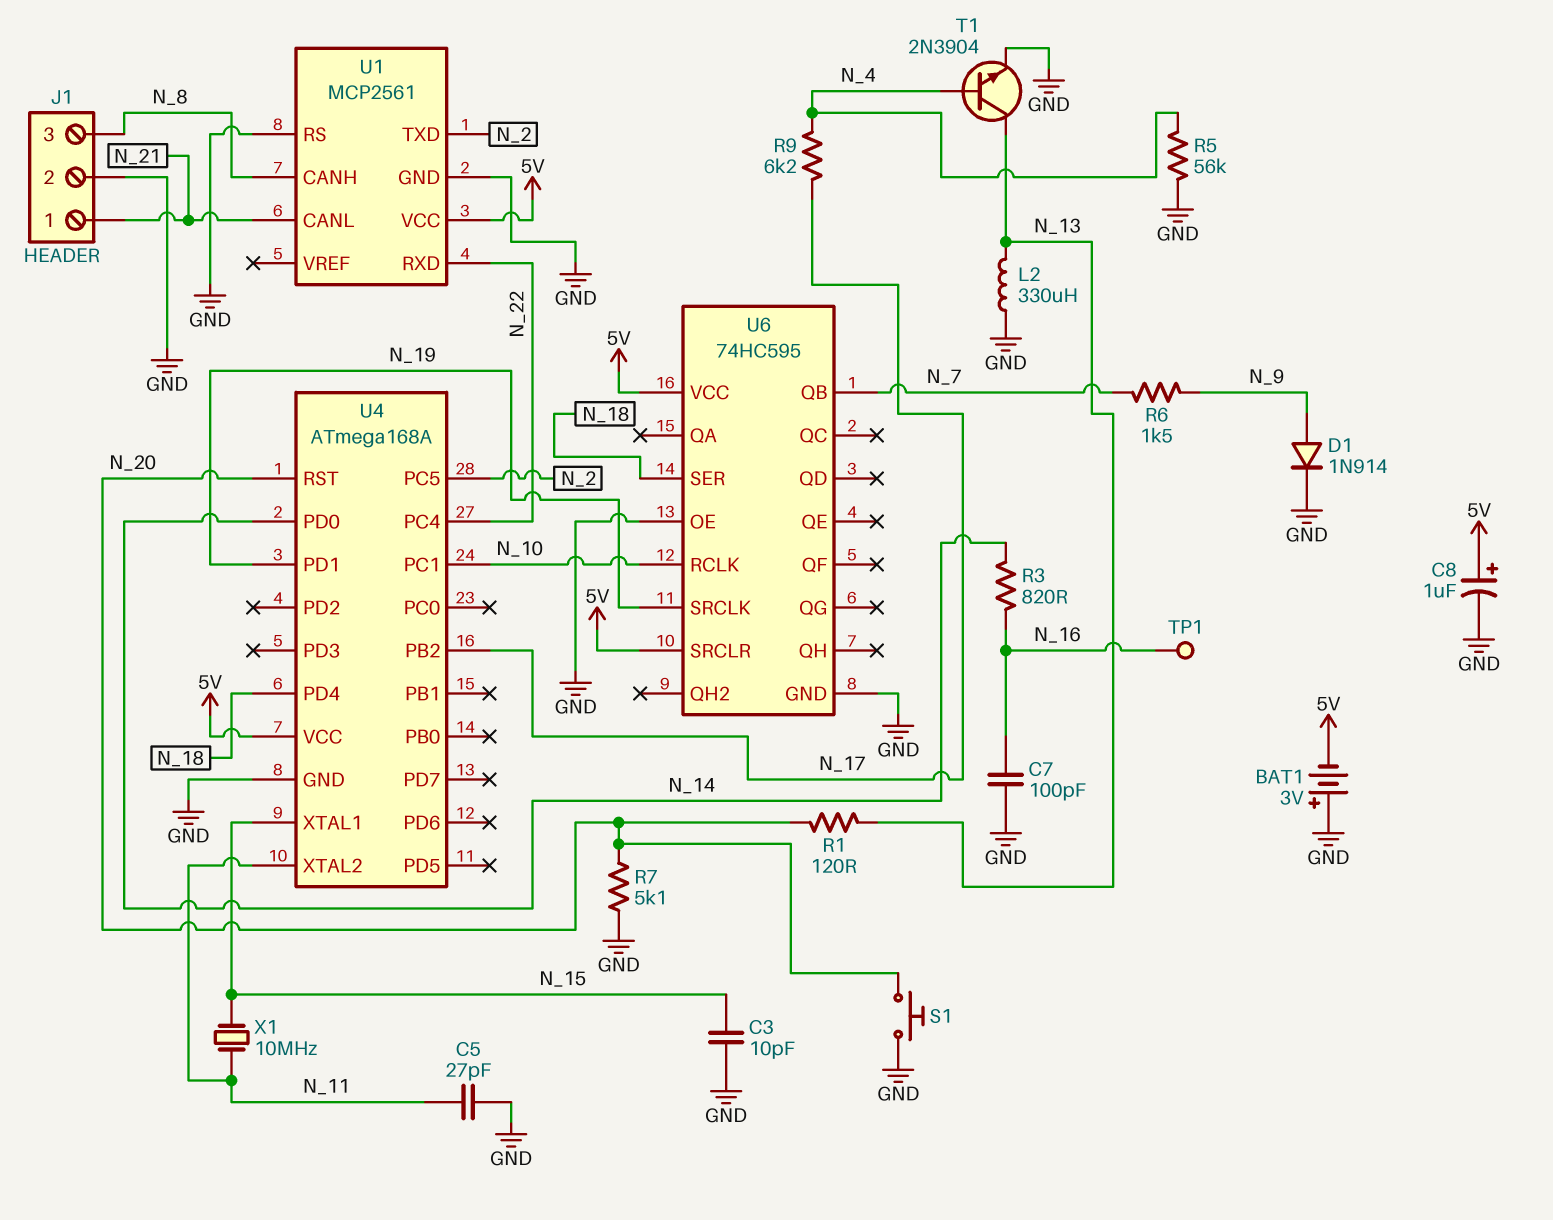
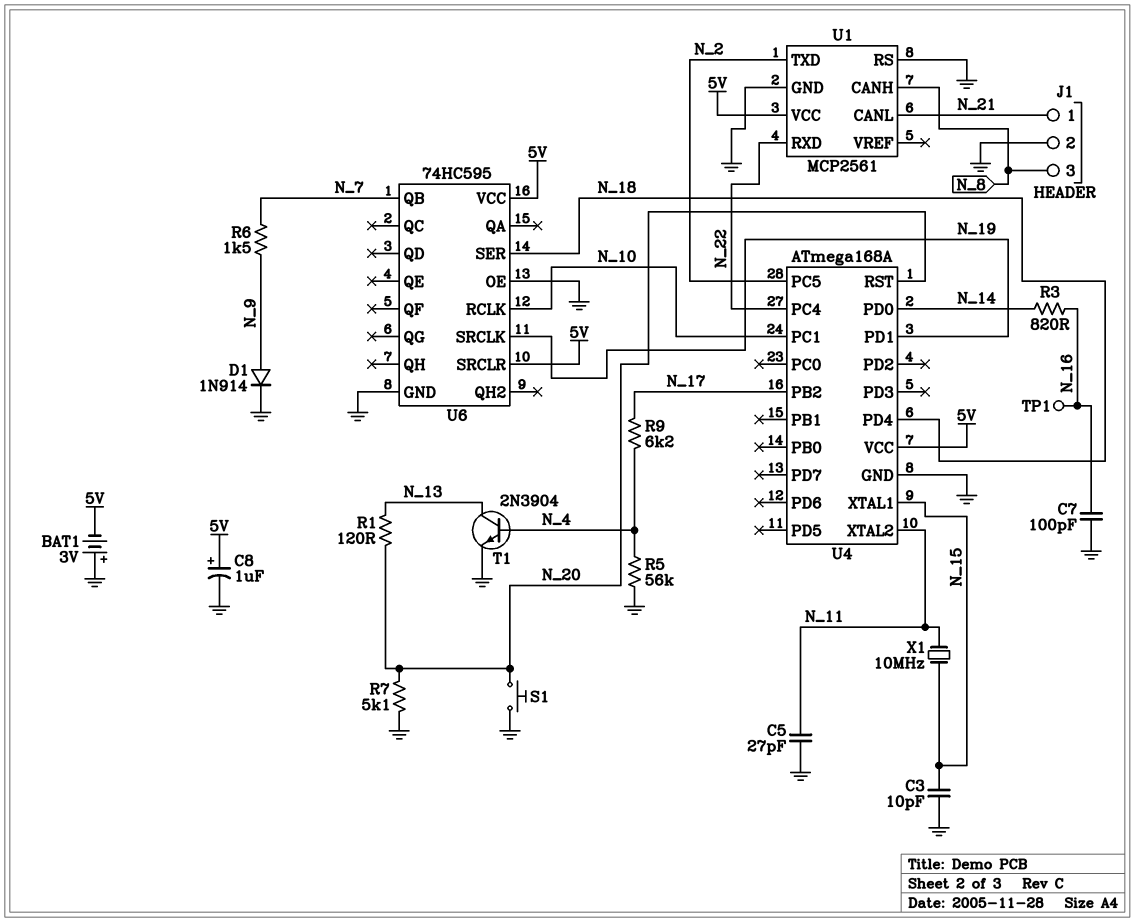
L2: 330uH (GND, N_13) -> none

